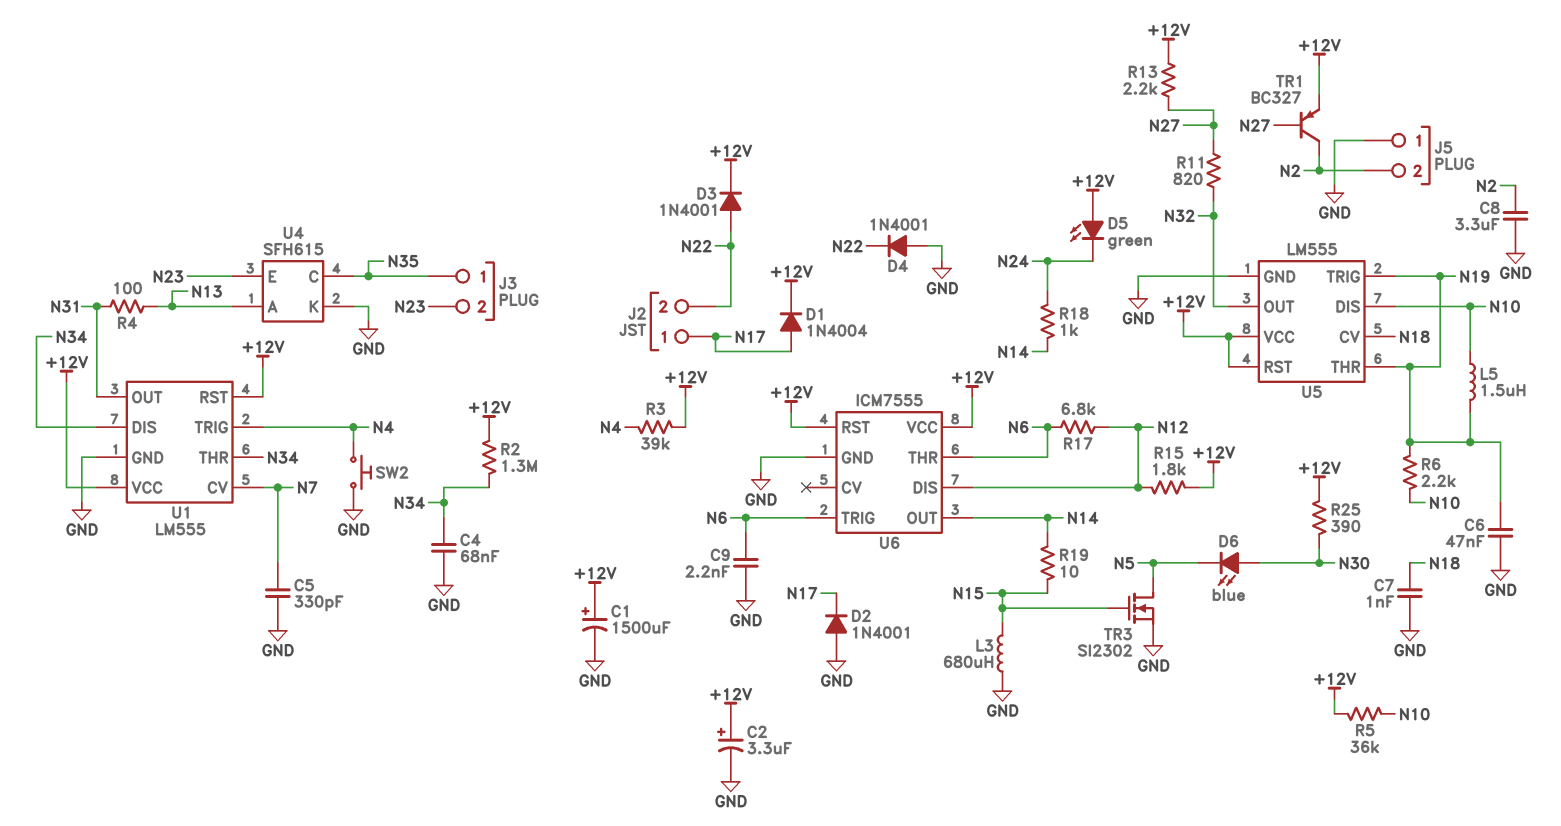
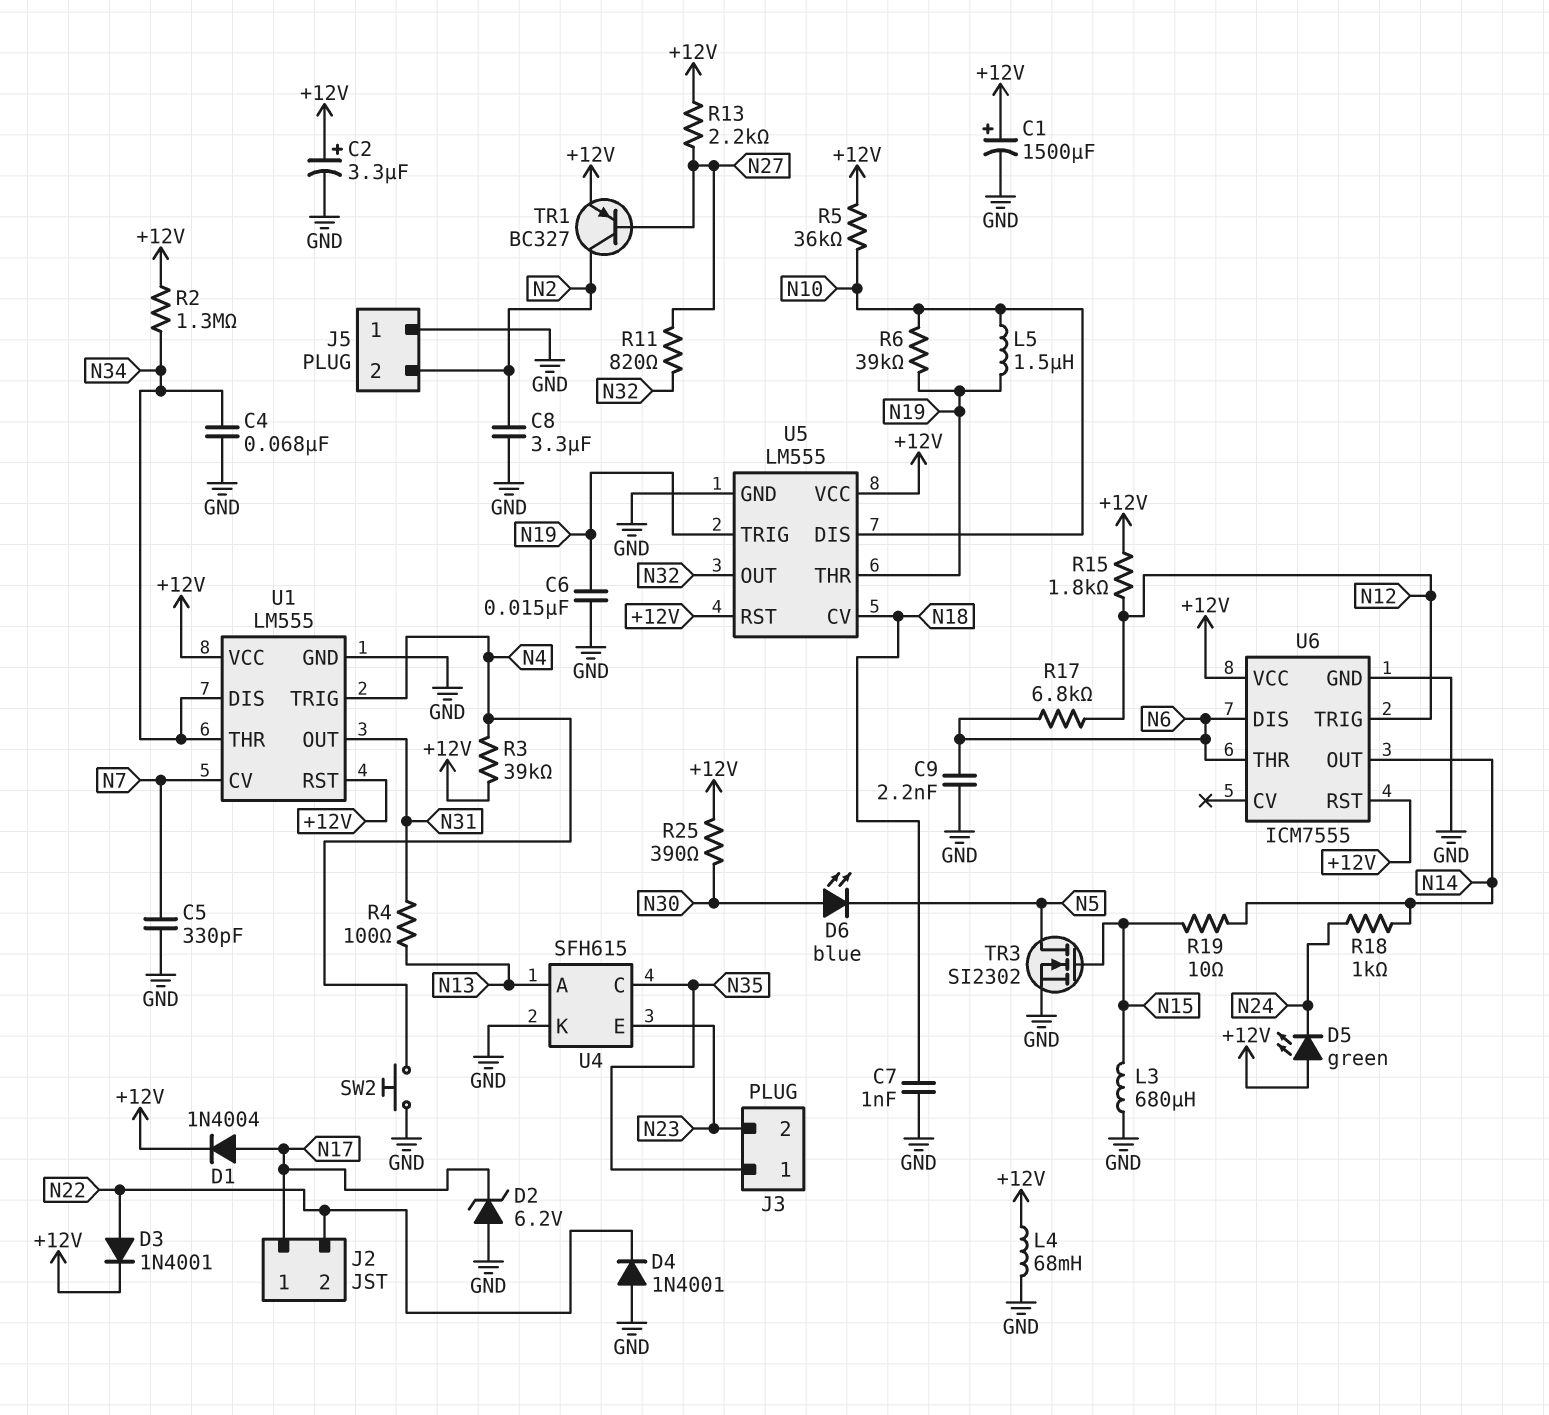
C6: 47nF (GND, N19) -> 15nF (GND, N19)
D2: diode 1N4001 (A GND, K N17) -> zener 6.2V (A GND, K N17)
L4: none -> 68mH (+12V, GND)
R6: 2.2k (N10, N19) -> 39k (N10, N19)
U6 pin DIS: N12 -> N6
U6 pin TRIG: N6 -> N12

